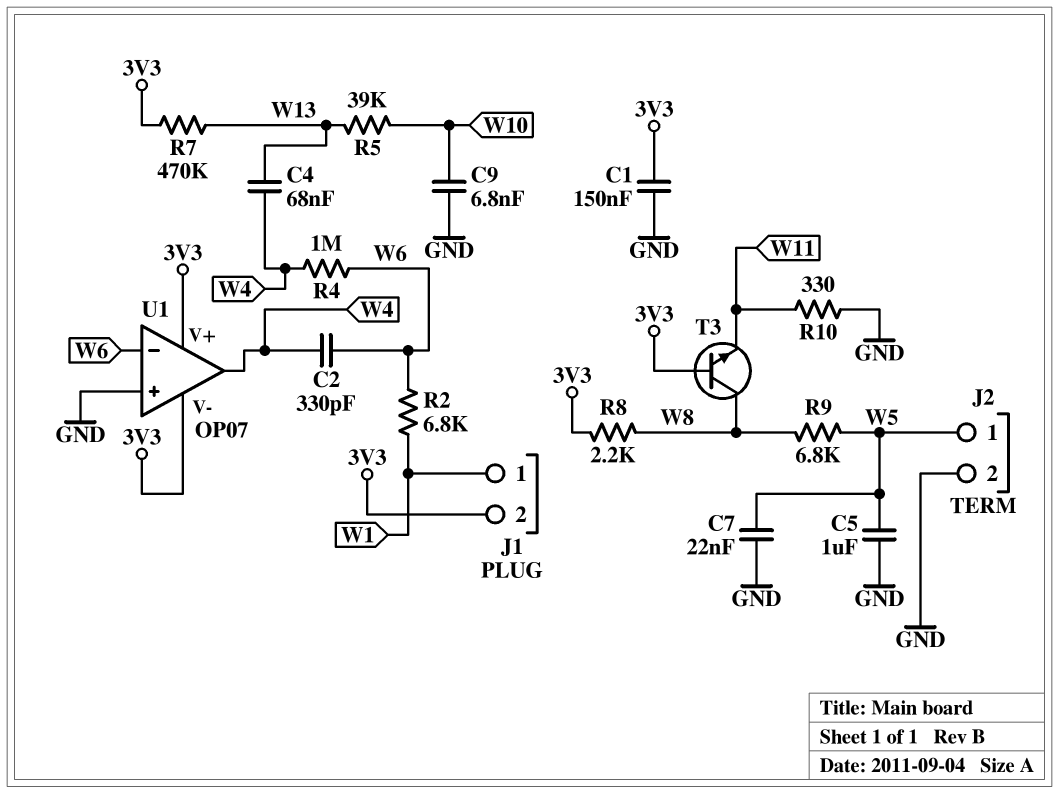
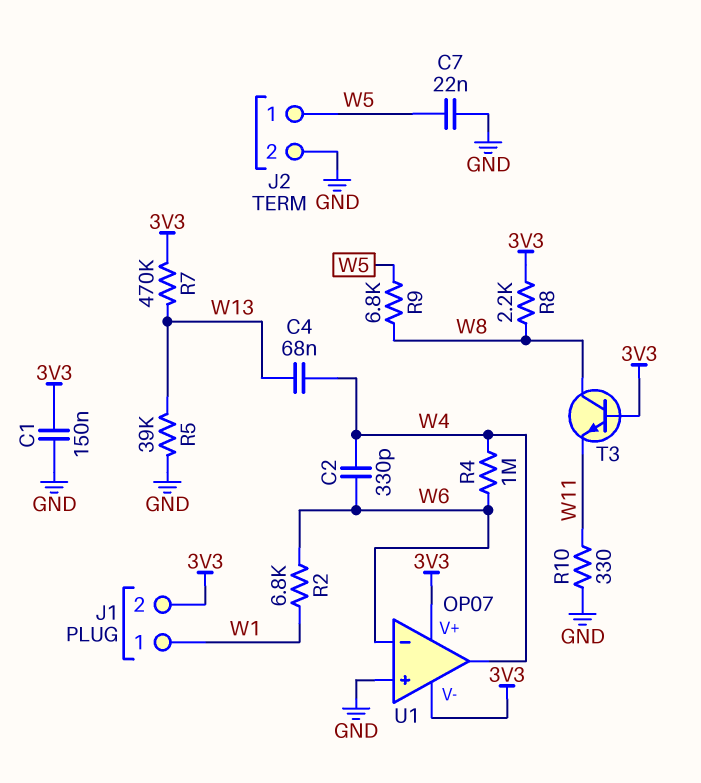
C5: 1uF (GND, W5) -> none
C9: 6.8nF (GND, W10) -> none
R5: 39k (W10, W13) -> 39k (GND, W13)

